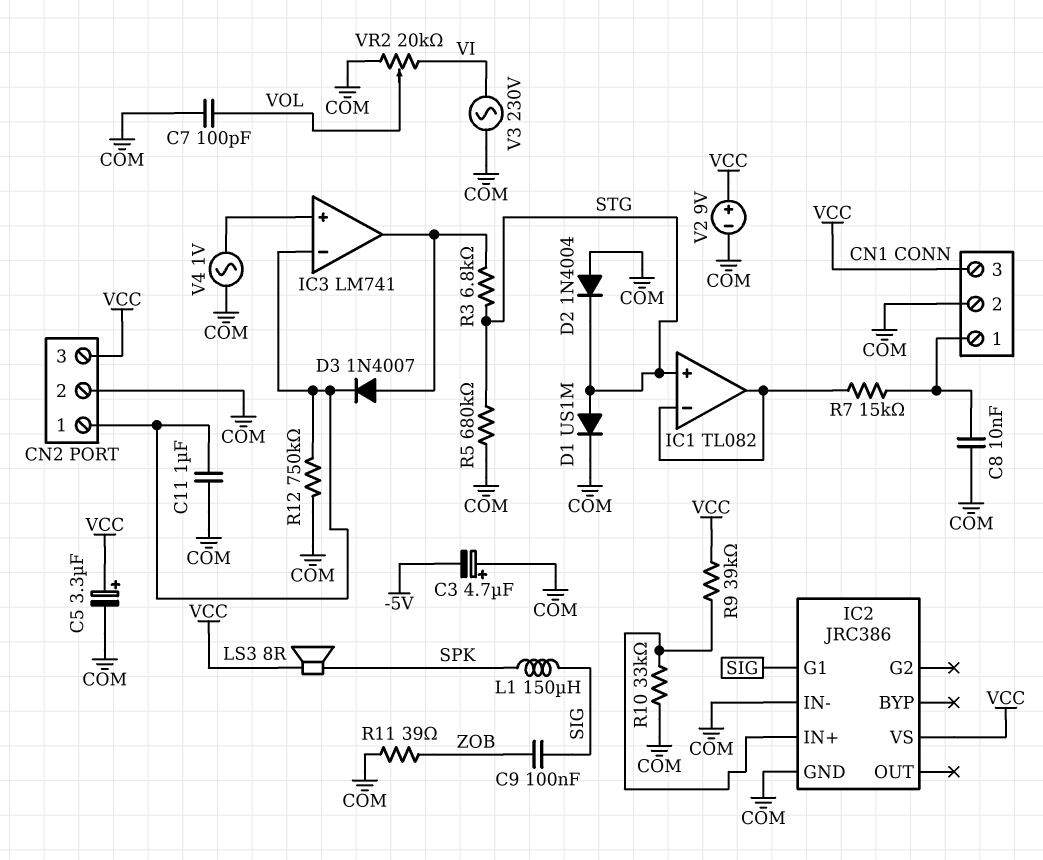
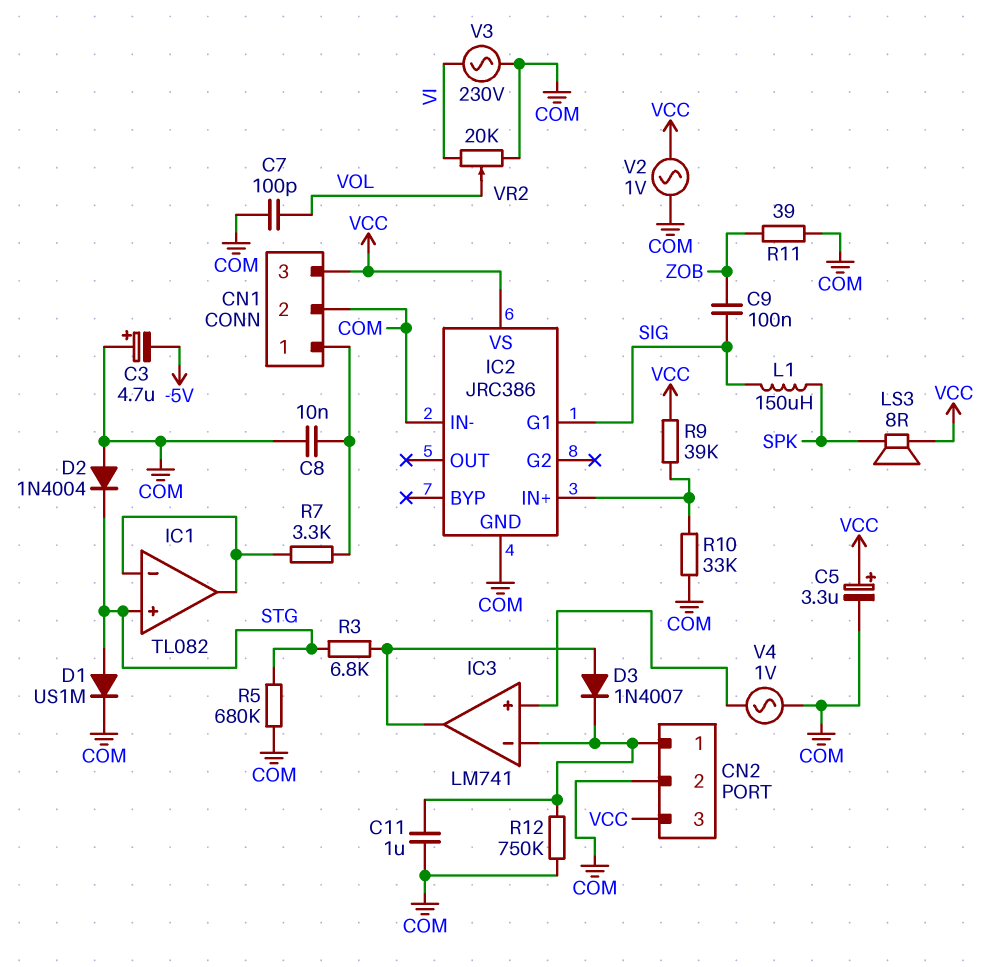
R7: 15k (CN1/1, IC1/in-) -> 3.3k (CN1/1, IC1/in-)
V2: 9V (plus VCC, minus COM) -> AC 1V (COM, VCC)

